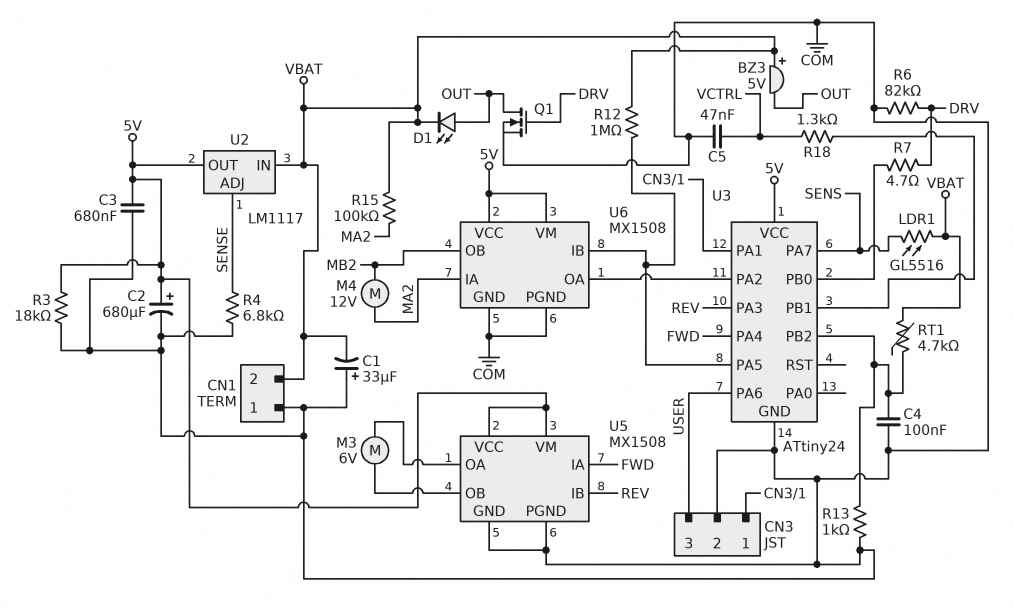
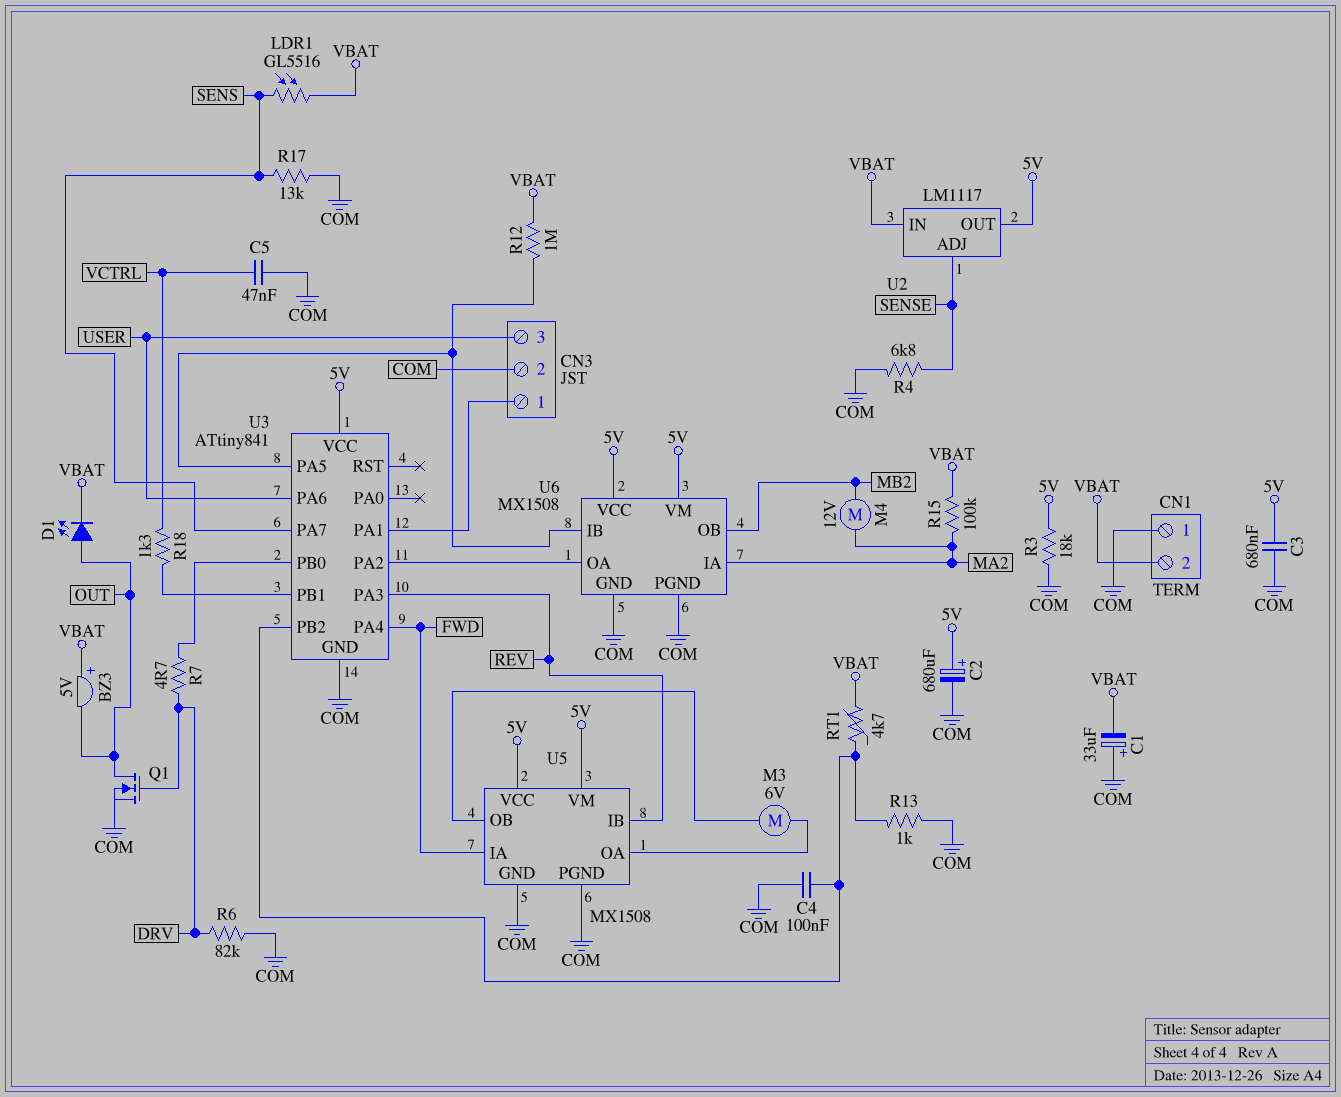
R17: none -> 13k (COM, SENS)
U3: ATtiny24 -> ATtiny841

